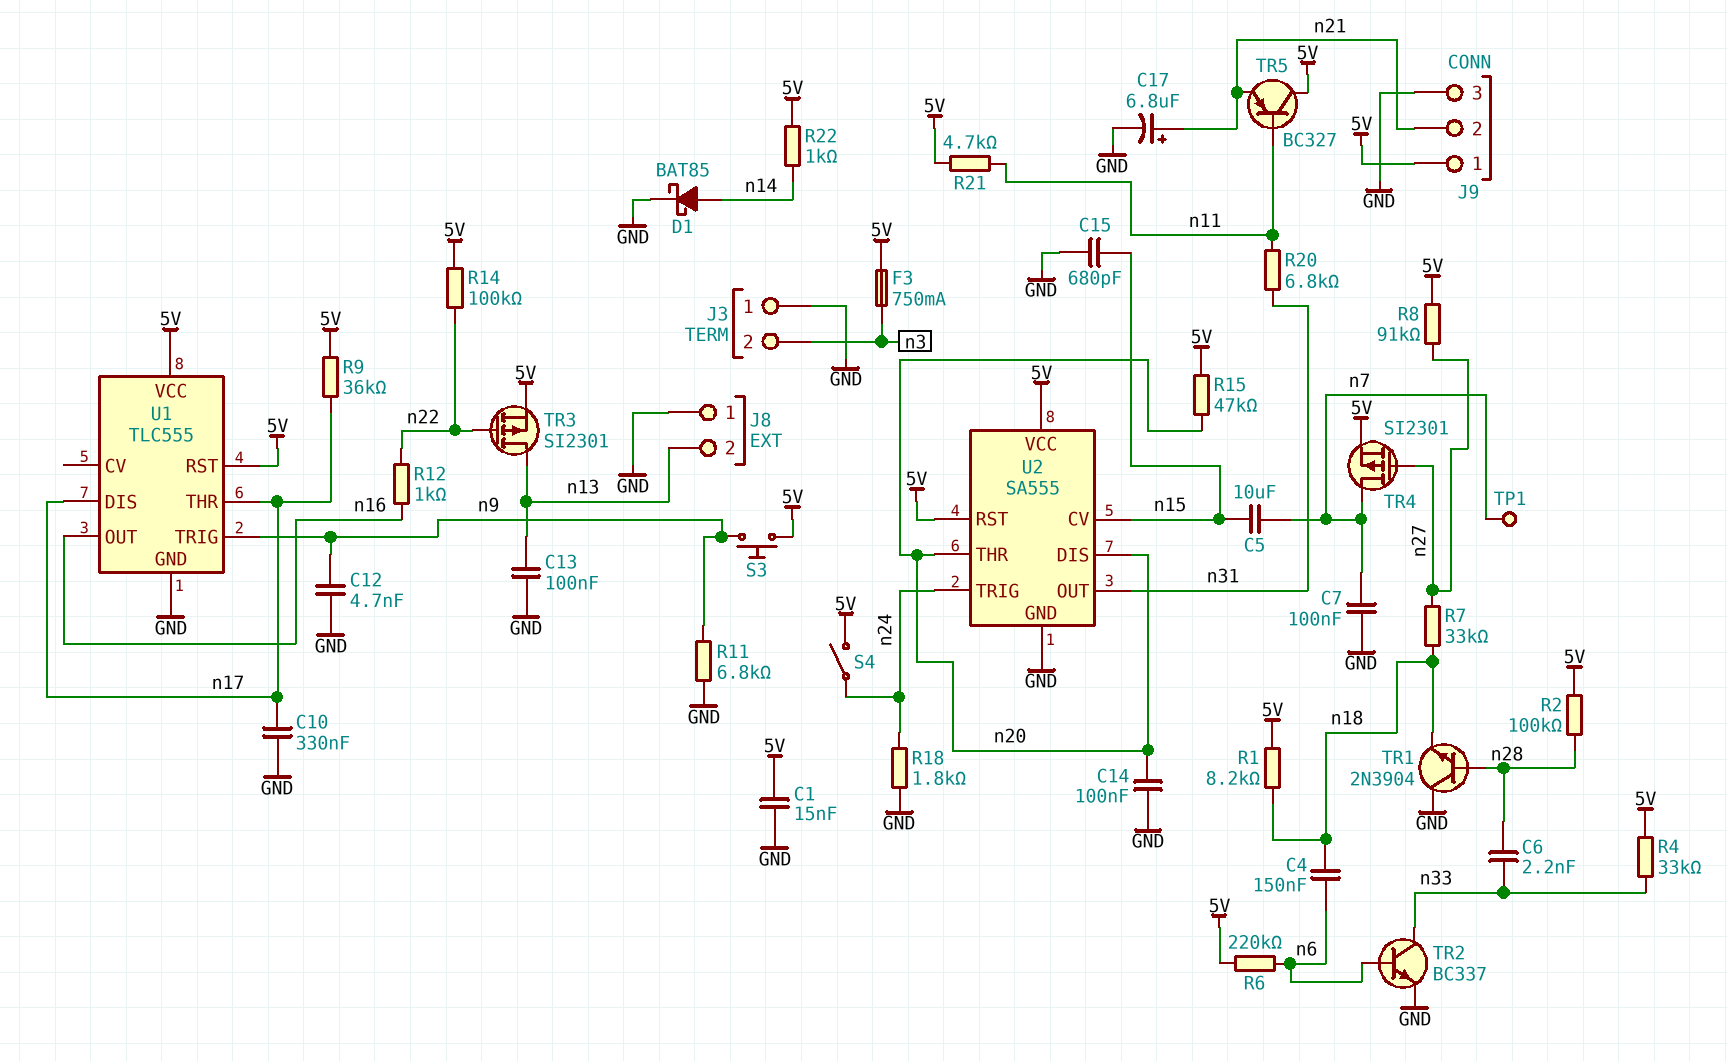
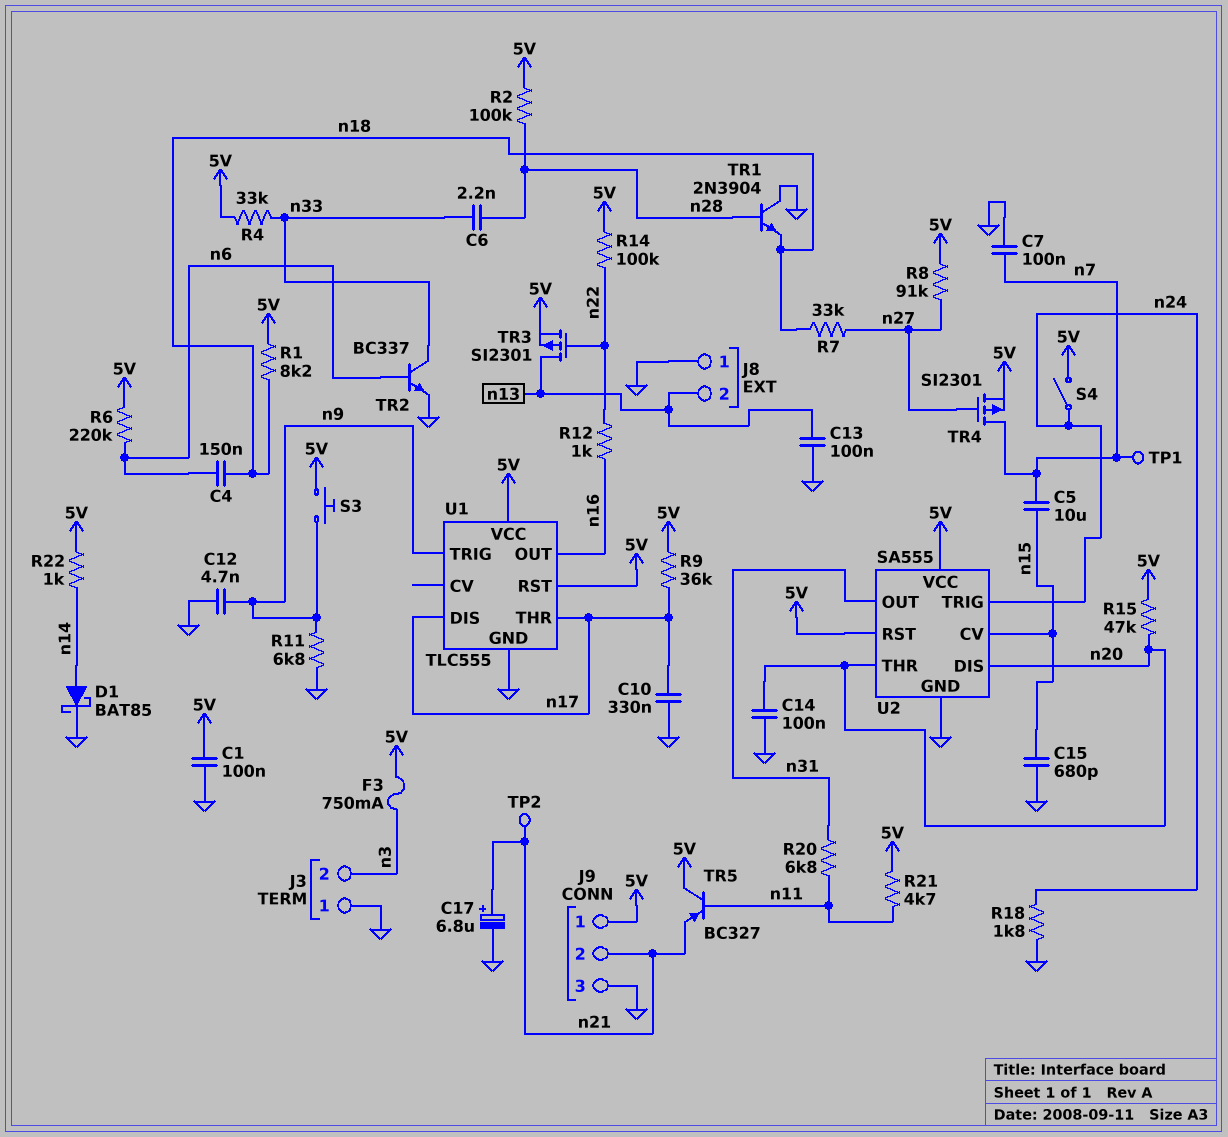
C1: 15nF (5V, GND) -> 100nF (5V, GND)
TP2: none -> test point (n21)

